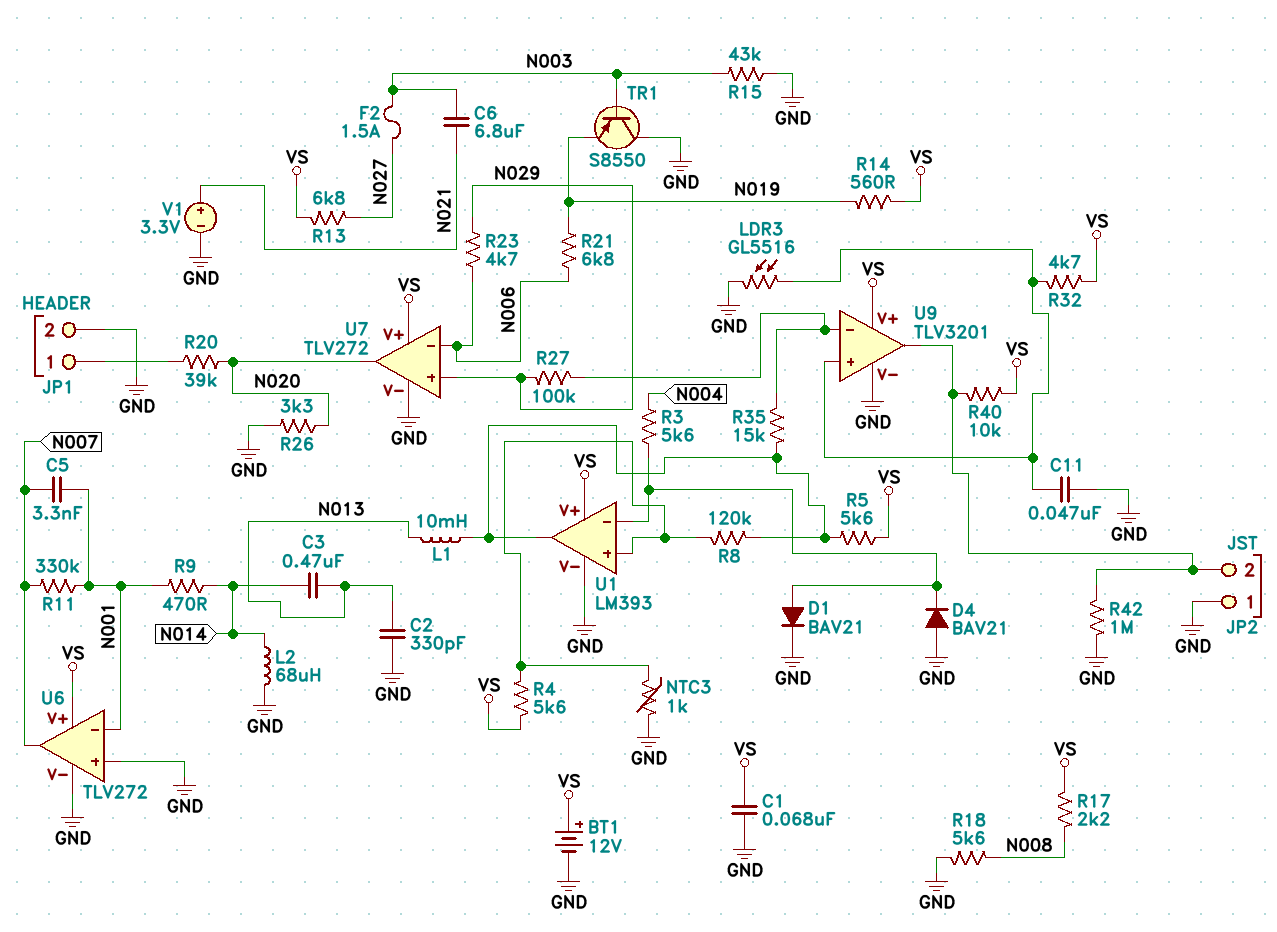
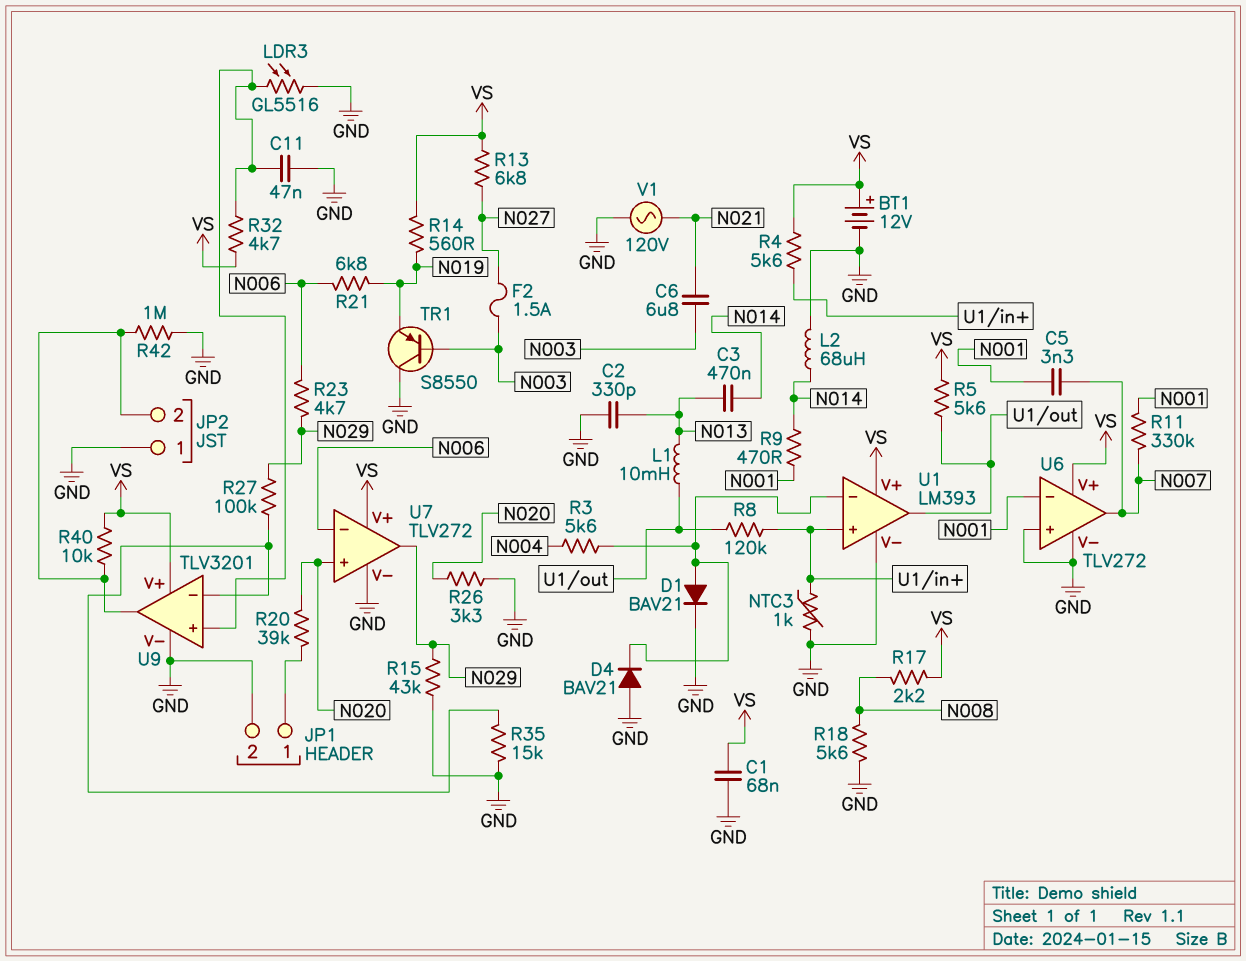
R15: 43k (GND, N003) -> 43k (GND, N029)
R35: 15k (U1/out, U9/in-) -> 15k (GND, U9/in-)
U7 pin in+: N029 -> N020
U7 pin out: N020 -> N029
V1: 3.3V (plus N021, minus GND) -> AC 120V (GND, N021)

